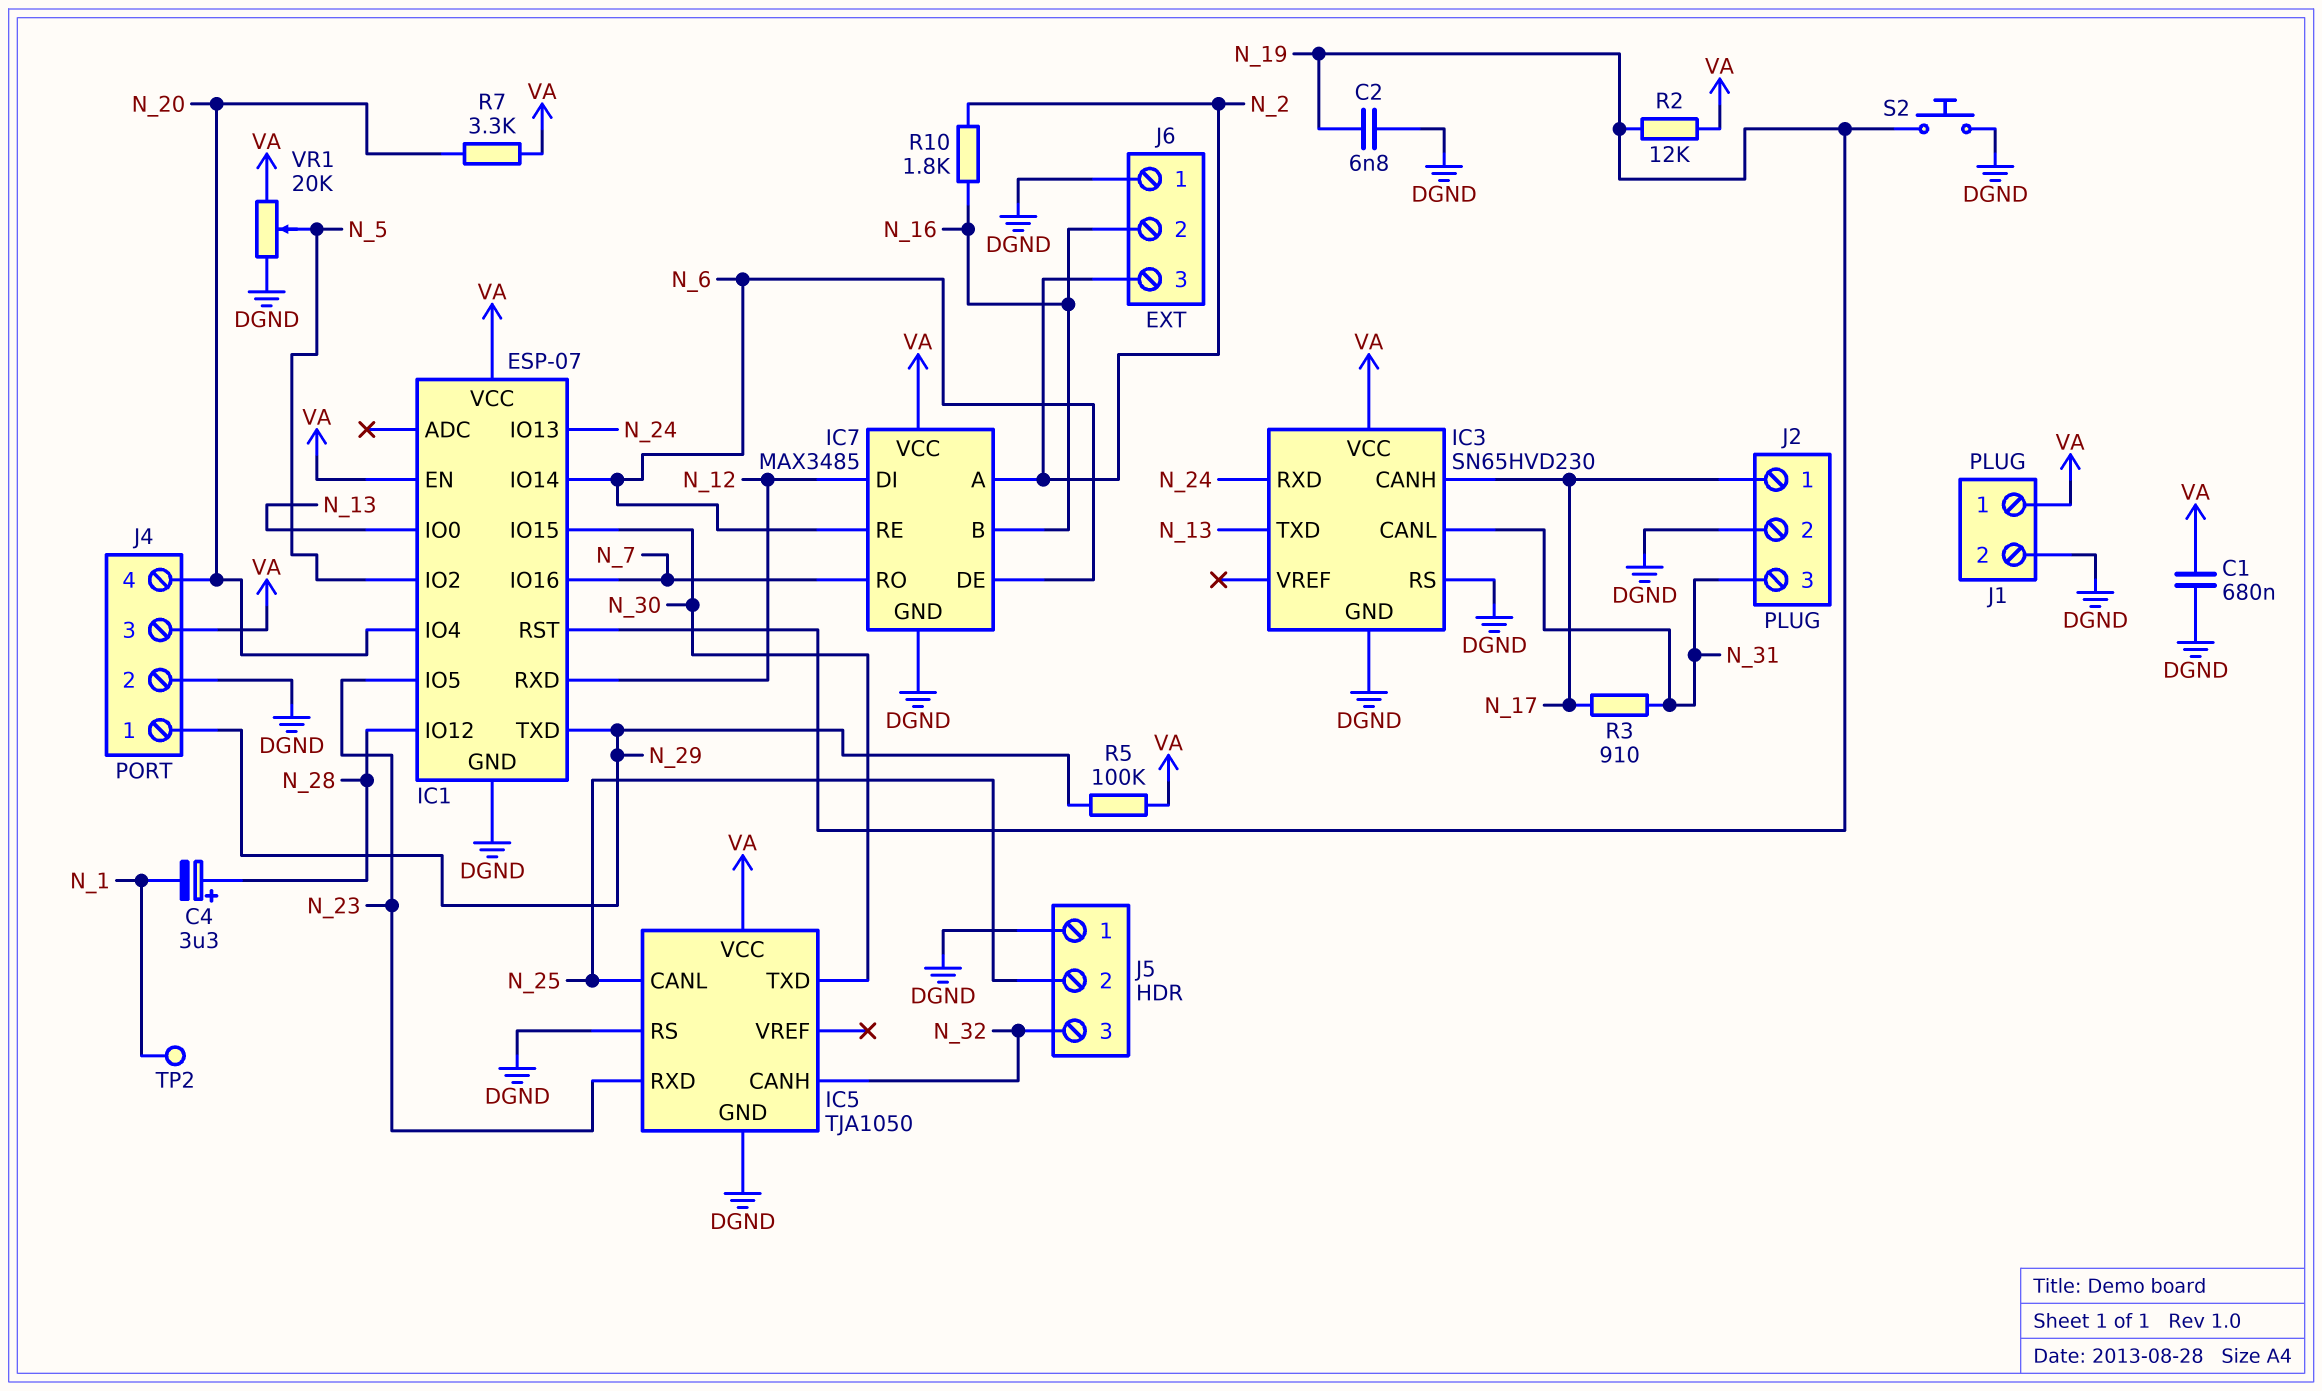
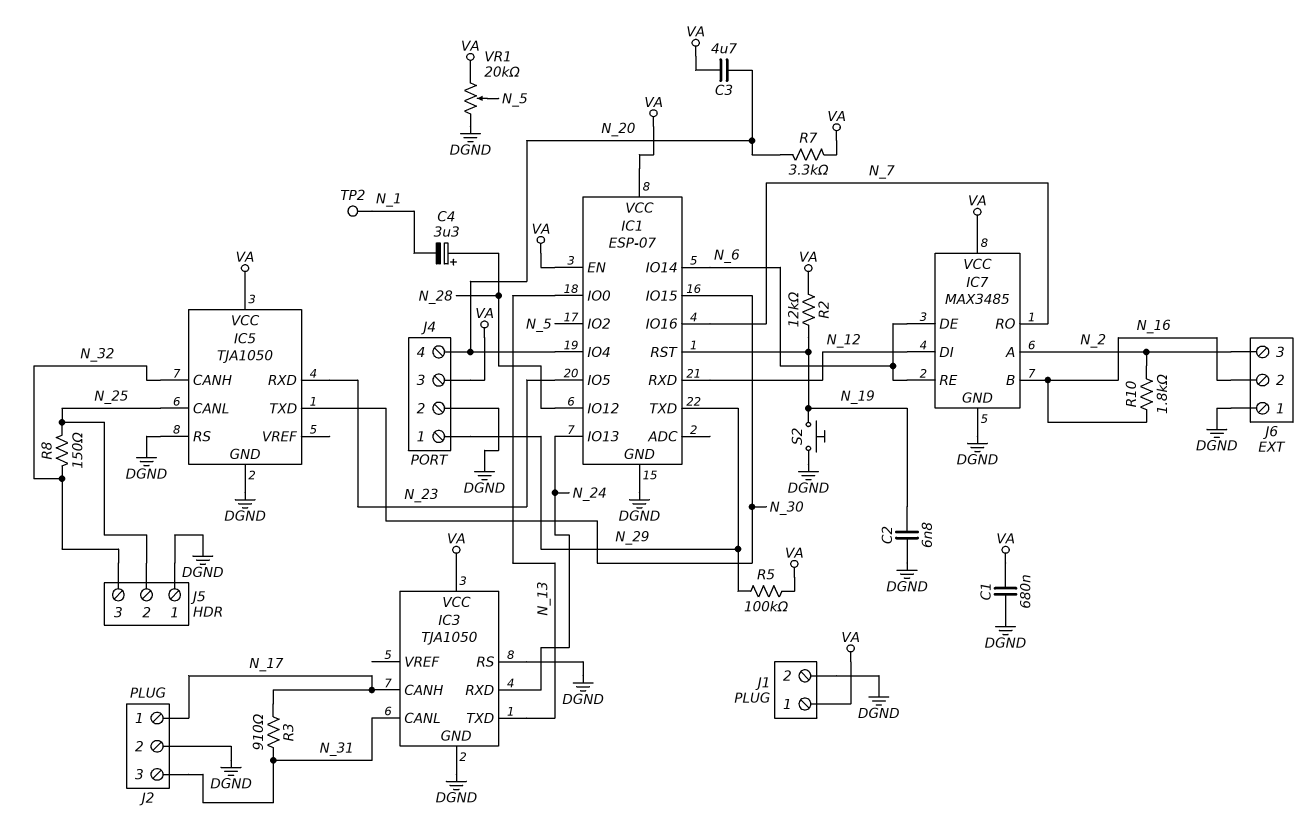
C3: none -> 4.7uF (N_20, VA)
IC3: SN65HVD230 -> TJA1050
R8: none -> 150 (N_25, N_32)

